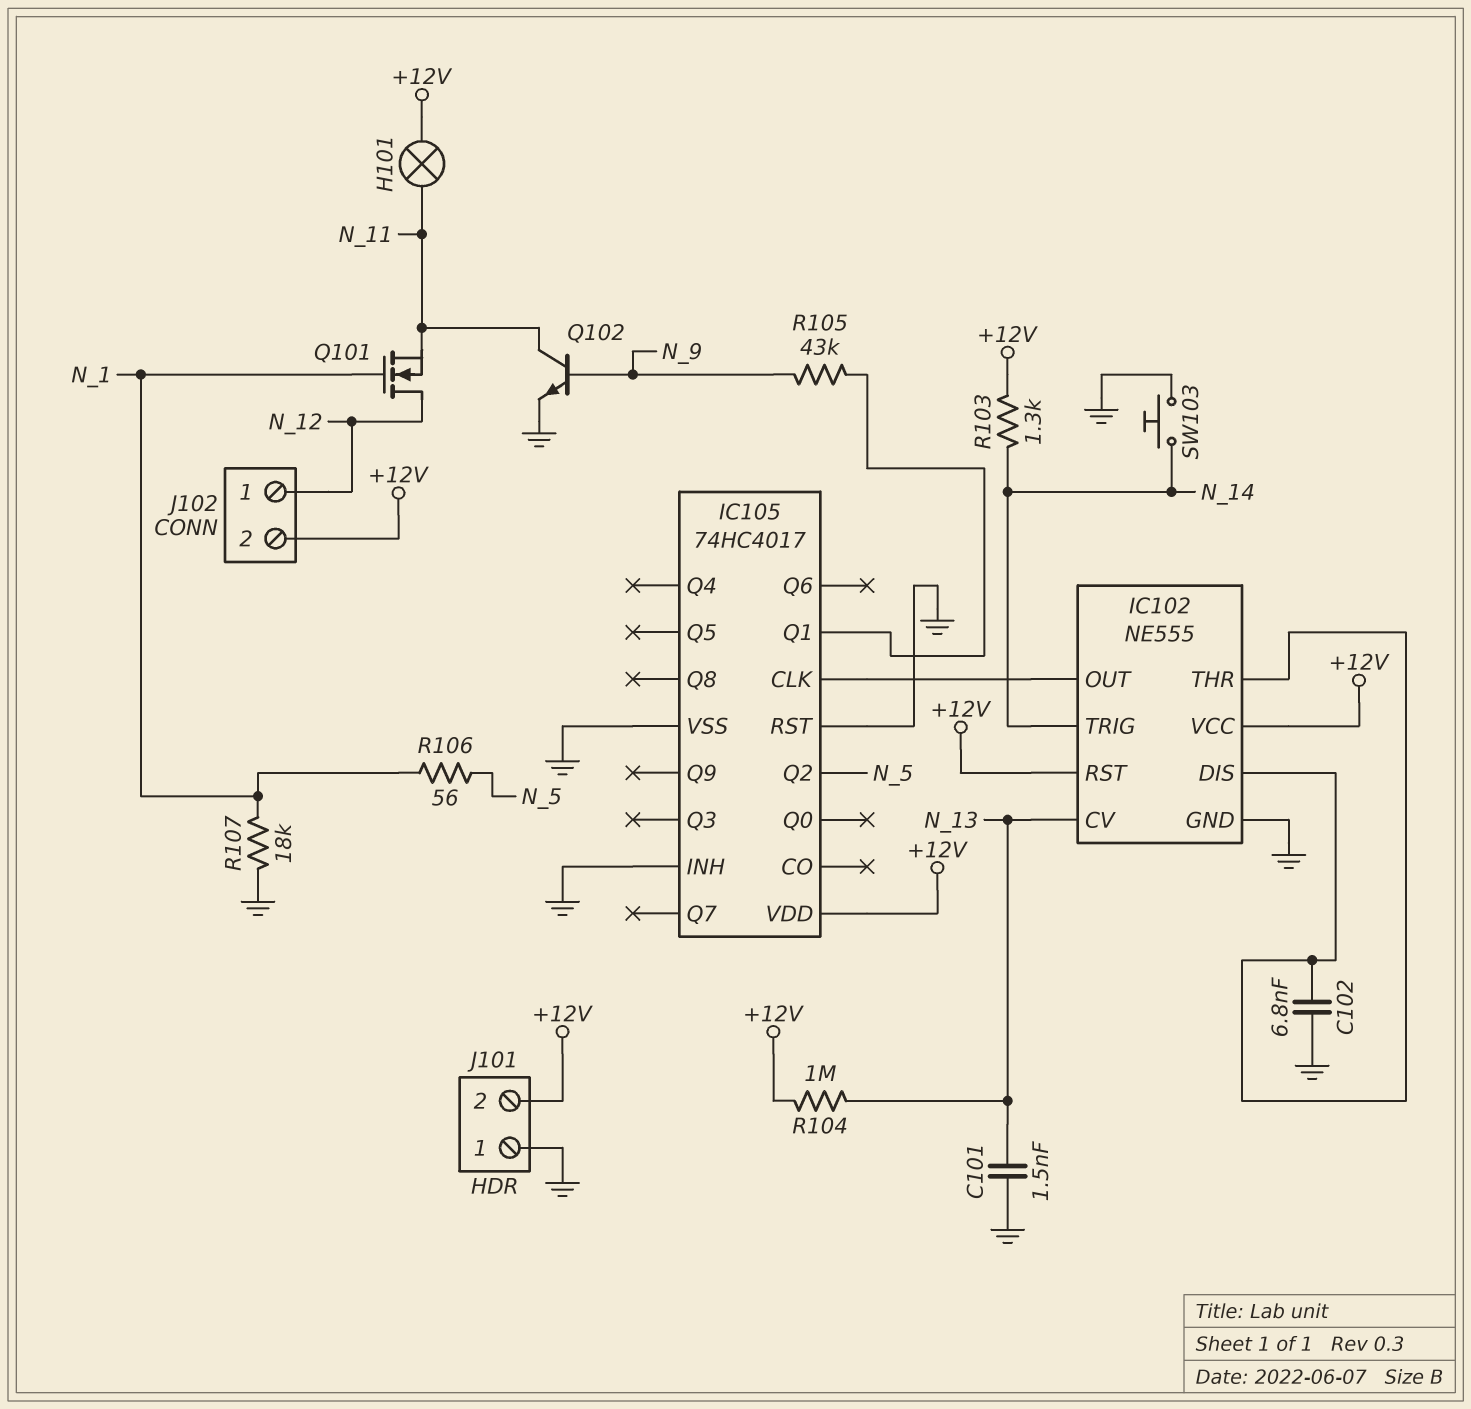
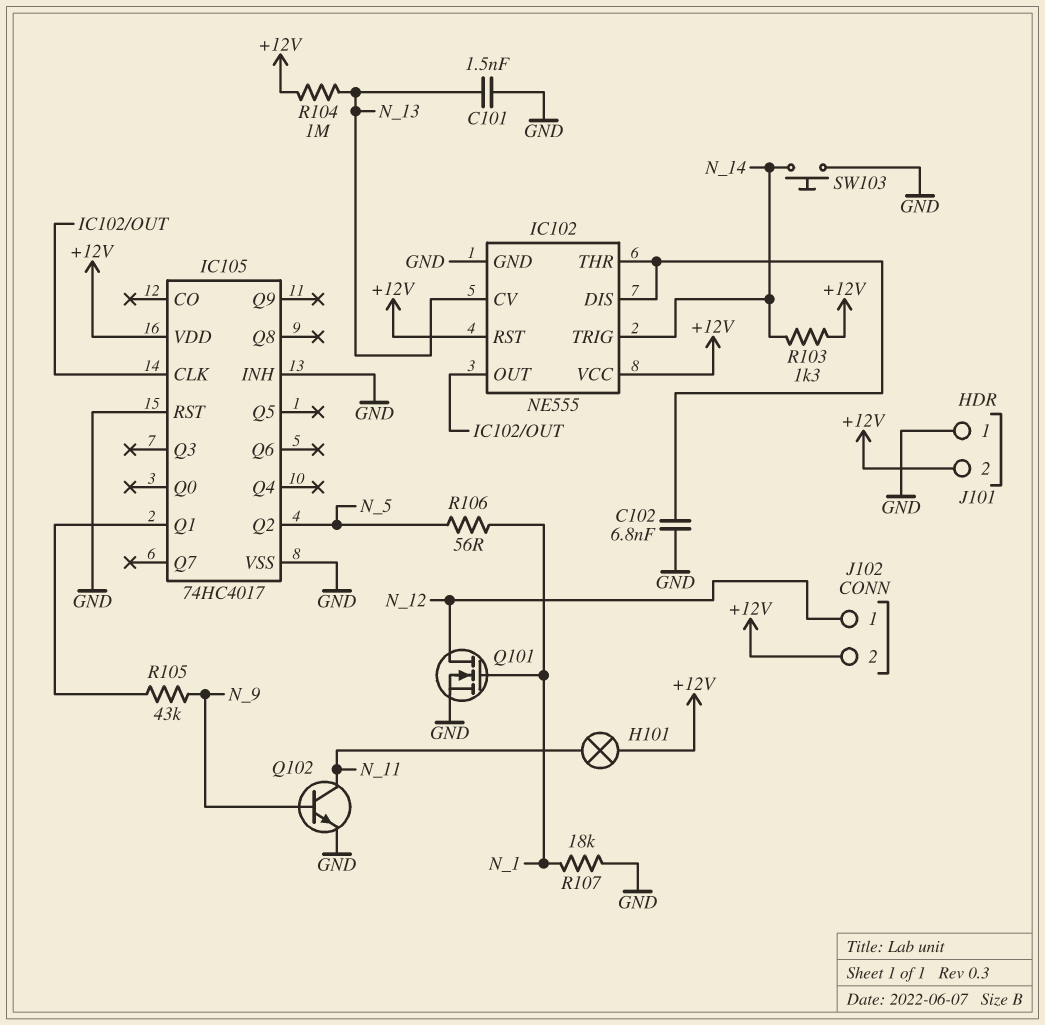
Q101: NMOS (G N_1, D N_12, S N_11) -> NMOS (G N_1, D N_12, S GND)

